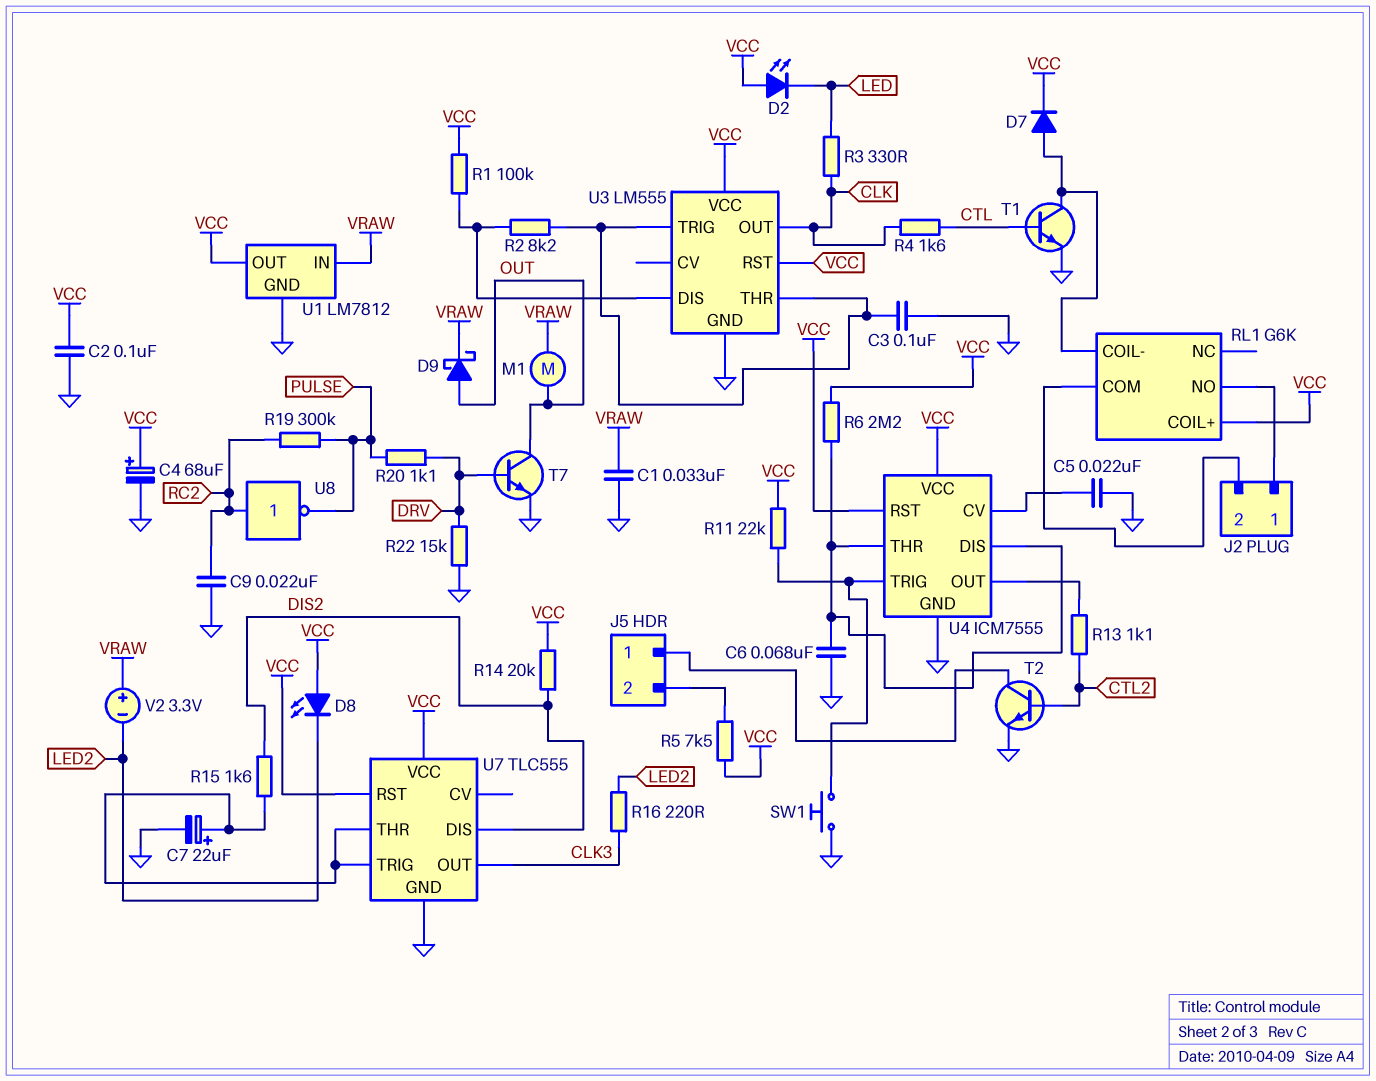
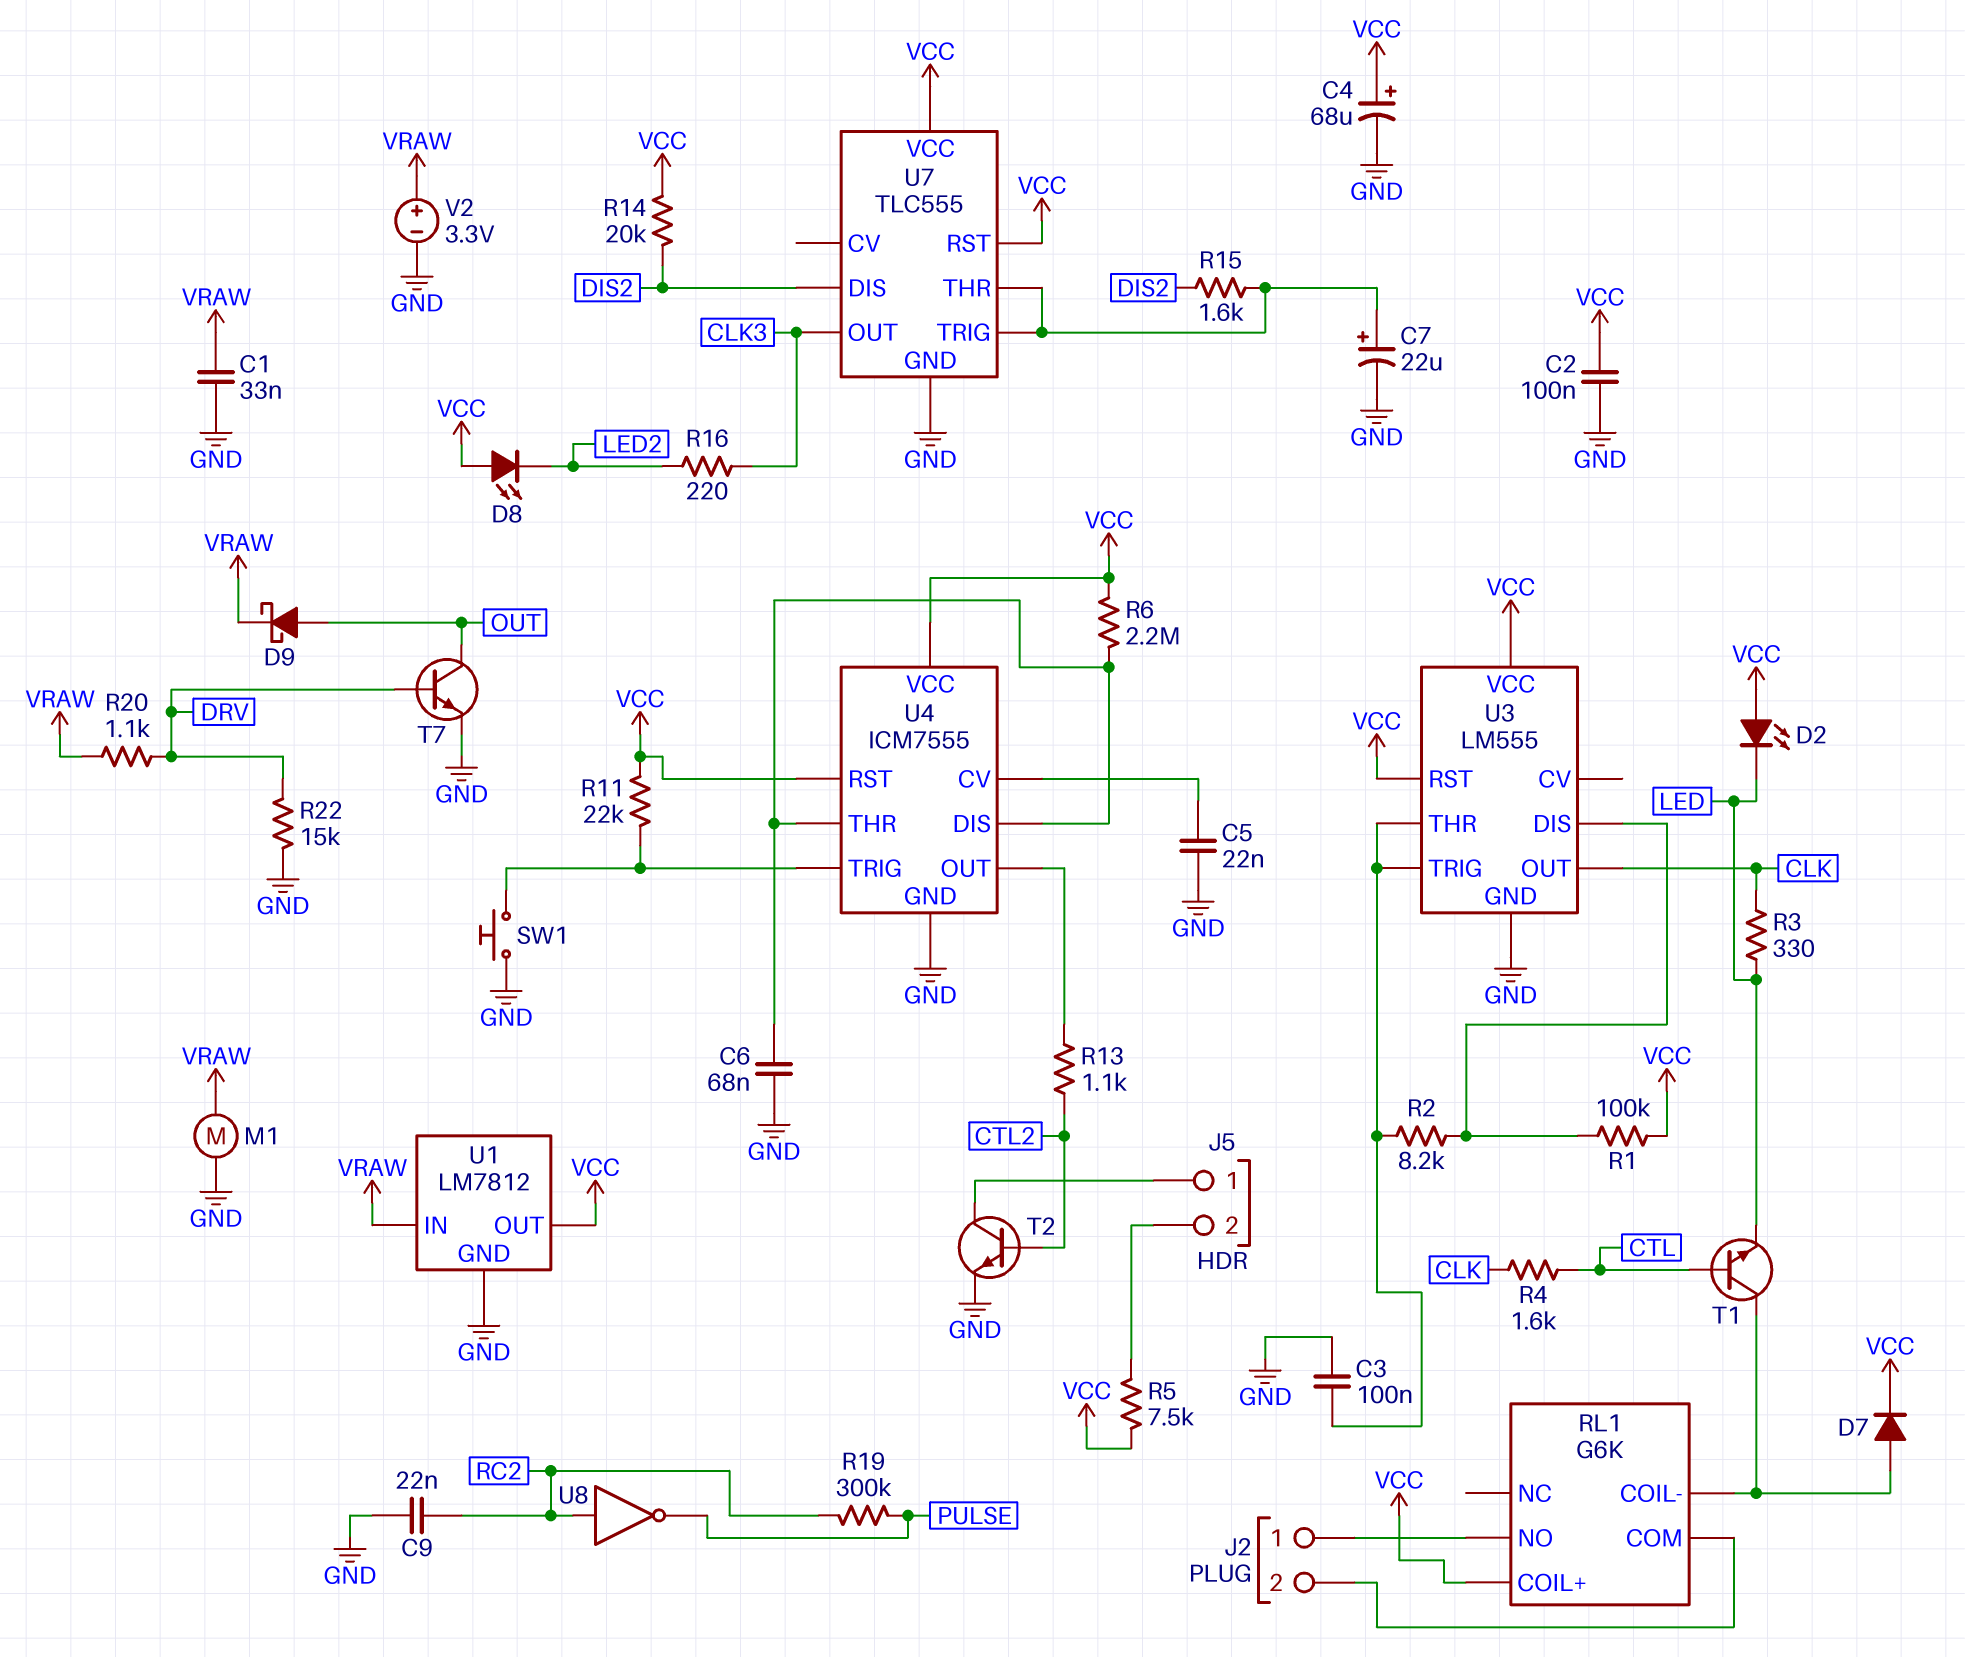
M1: motor (OUT, VRAW) -> motor (GND, VRAW)
R20: 1.1k (DRV, PULSE) -> 1.1k (DRV, VRAW)
T1: NPN (B CTL, C RL1/COIL-, E GND) -> NPN (B CTL, C RL1/COIL-, E LED)
V2: 3.3V (plus VRAW, minus LED2) -> 3.3V (plus VRAW, minus GND)

